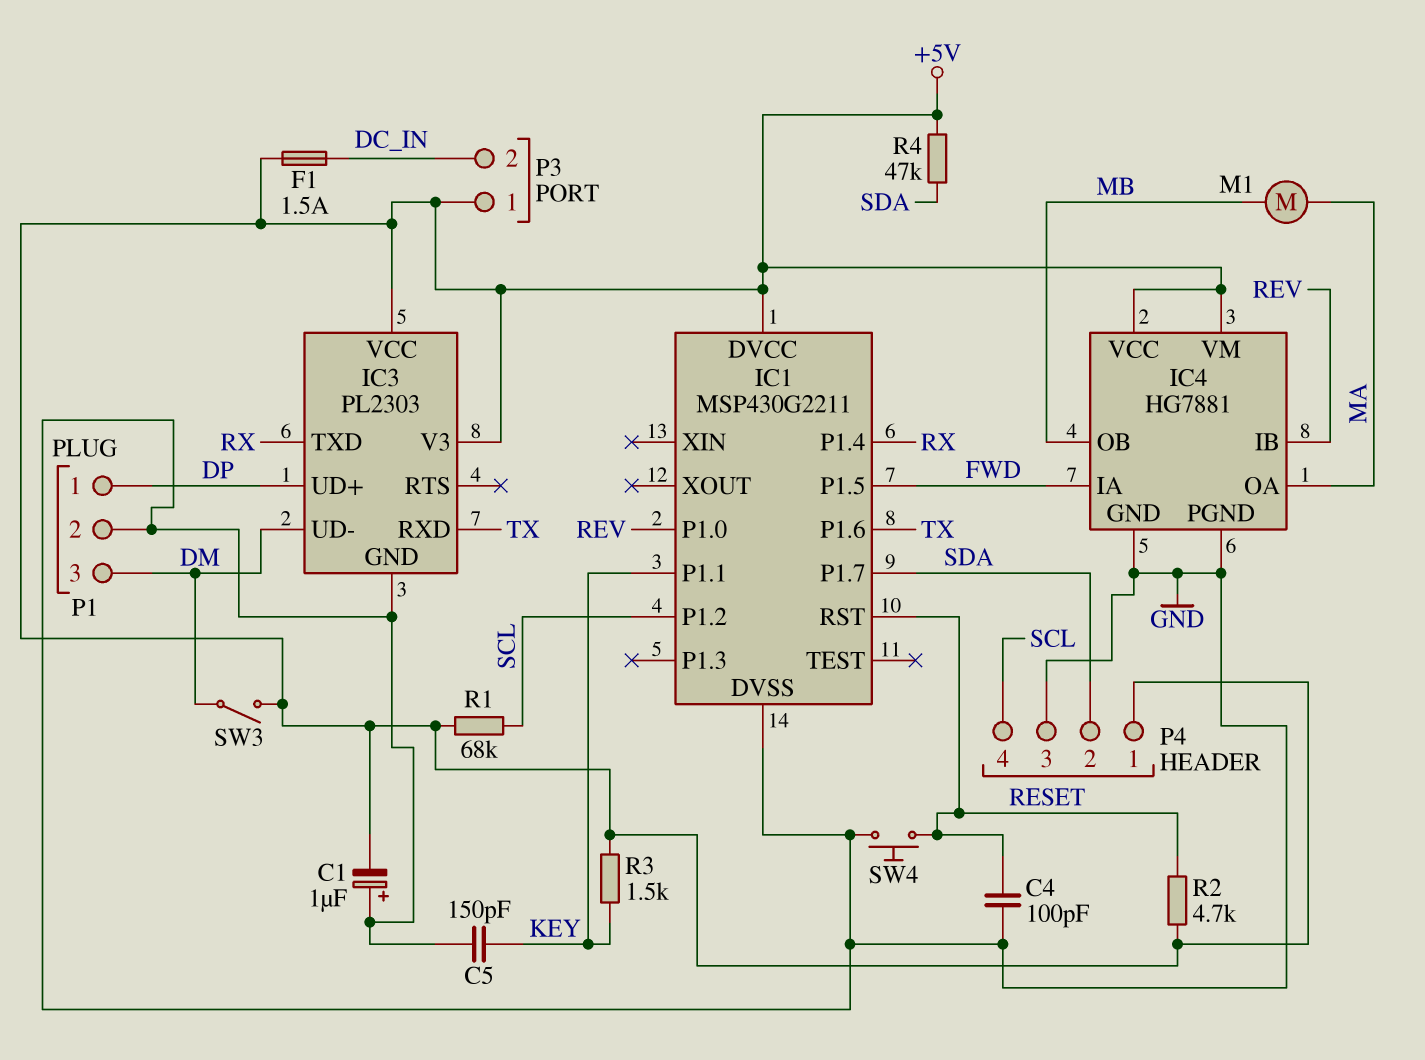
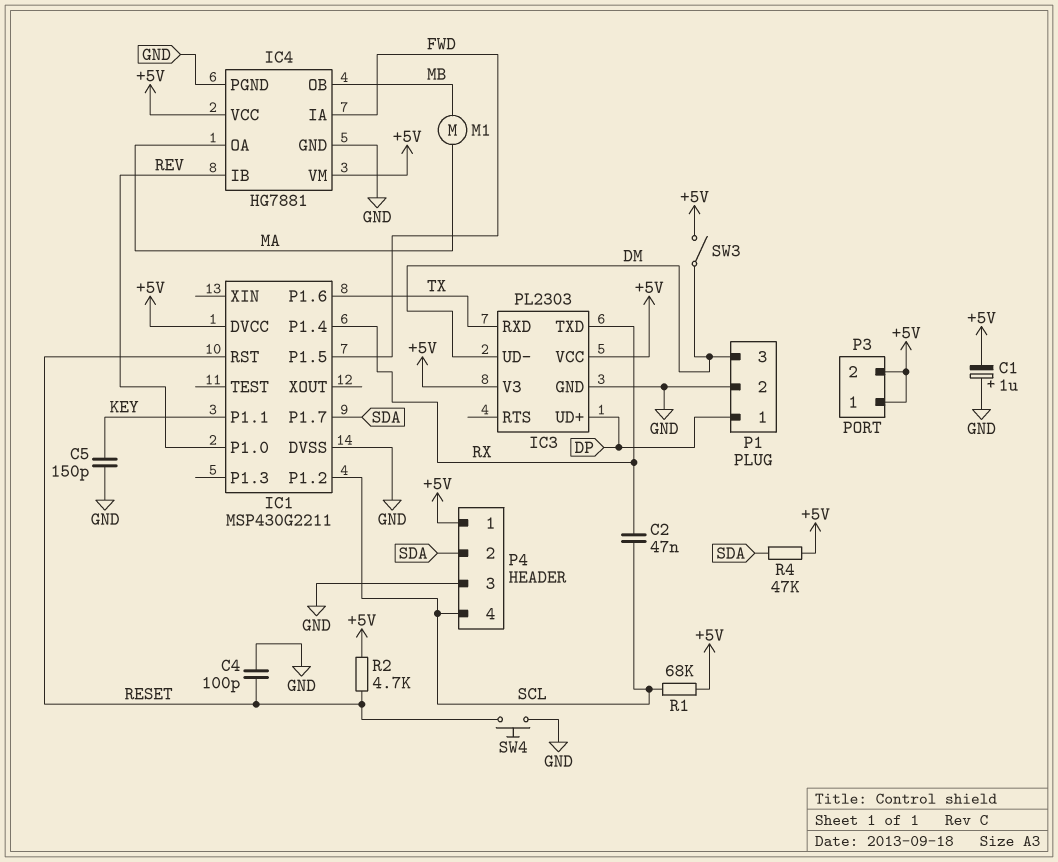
C2: none -> 47nF (RX, SCL)
F1: 1.5A (+5V, DC_IN) -> none
P3 pin 2: DC_IN -> +5V
R3: 1.5k (+5V, KEY) -> none

